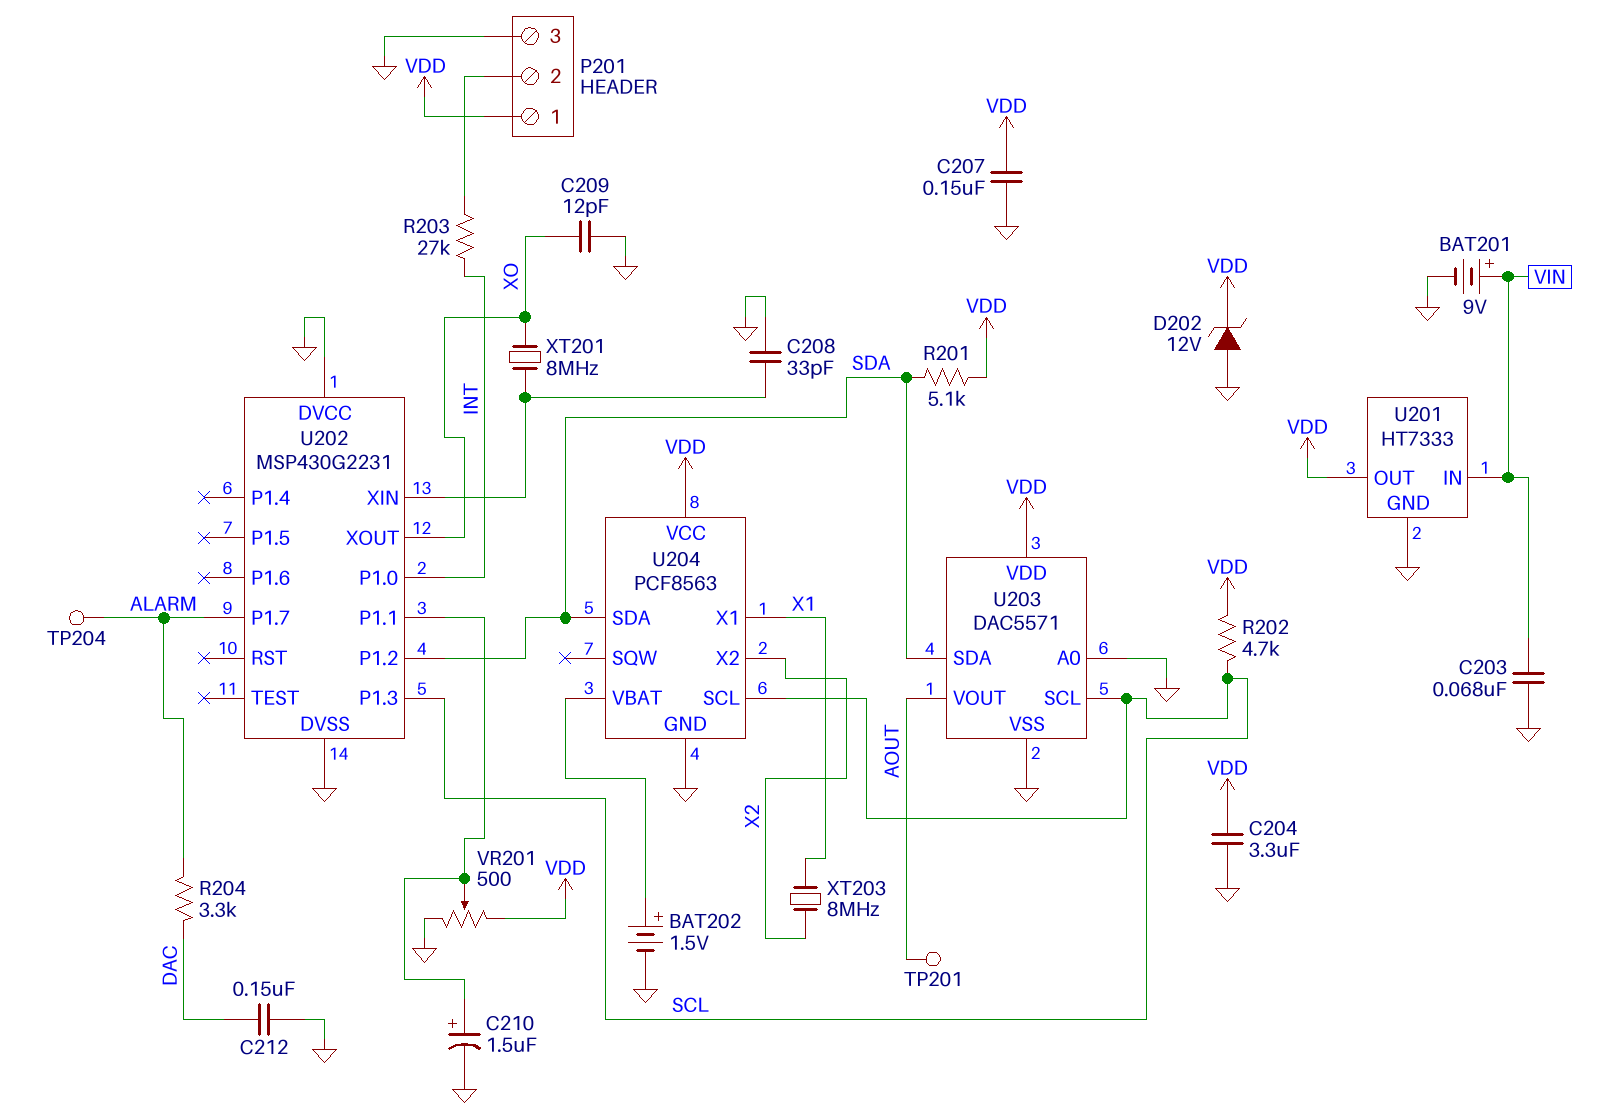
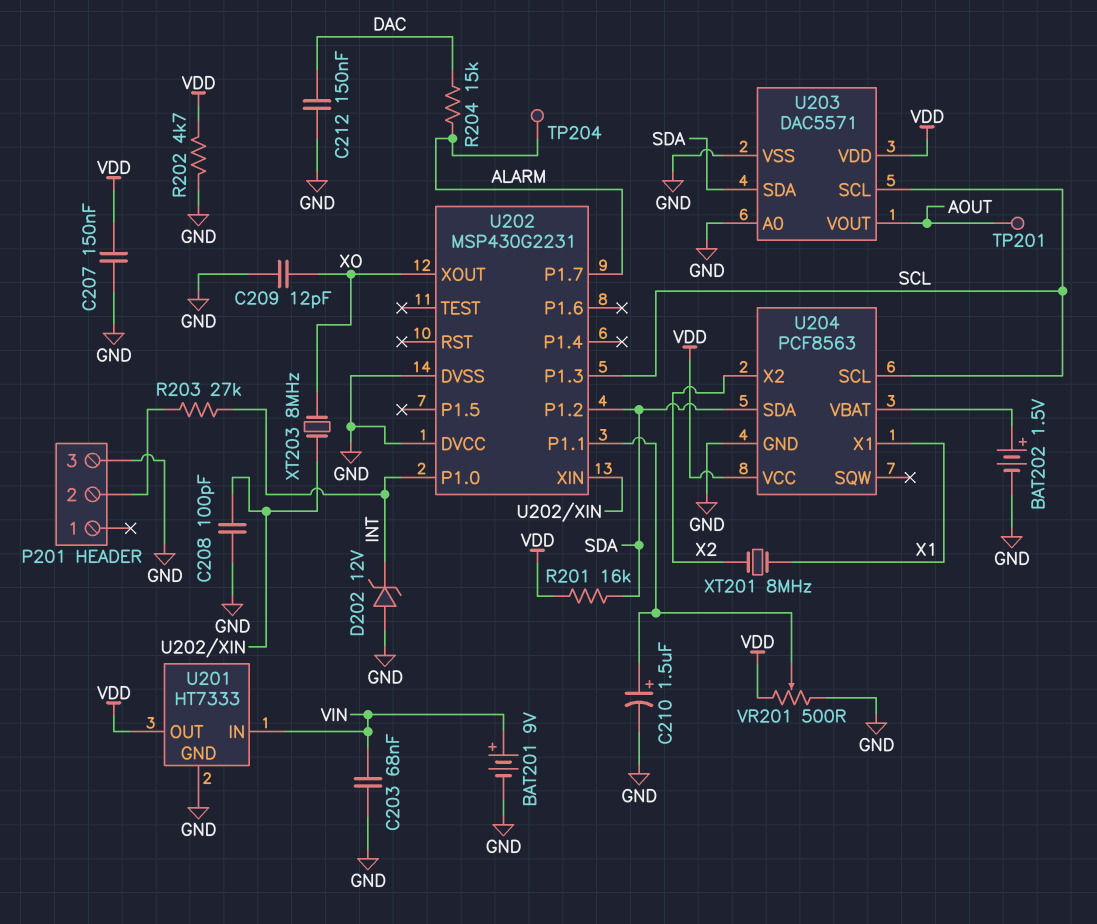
C204: 3.3uF (GND, VDD) -> none
C208: 33pF (GND, U202/XIN) -> 100pF (GND, U202/XIN)
D202: zener 12V (A GND, K VDD) -> zener 12V (A GND, K INT)
P201 pin 1: VDD -> none
R201: 5.1k (SDA, VDD) -> 16k (SDA, VDD)
R202: 4.7k (SCL, VDD) -> 4.7k (GND, VDD)
R204: 3.3k (ALARM, DAC) -> 15k (ALARM, DAC)
XT201: 8MHz (U202/XIN, XO) -> 8MHz (X1, X2)
XT203: 8MHz (X1, X2) -> 8MHz (U202/XIN, XO)

